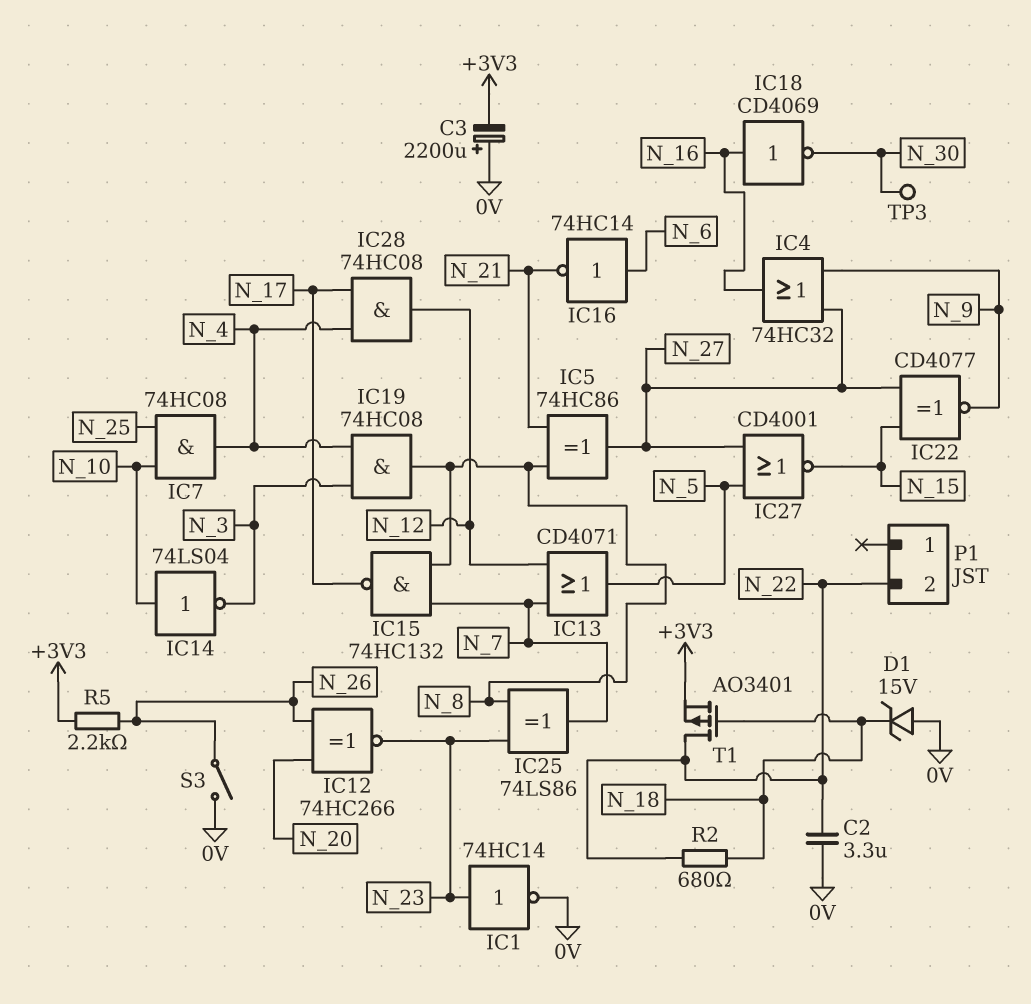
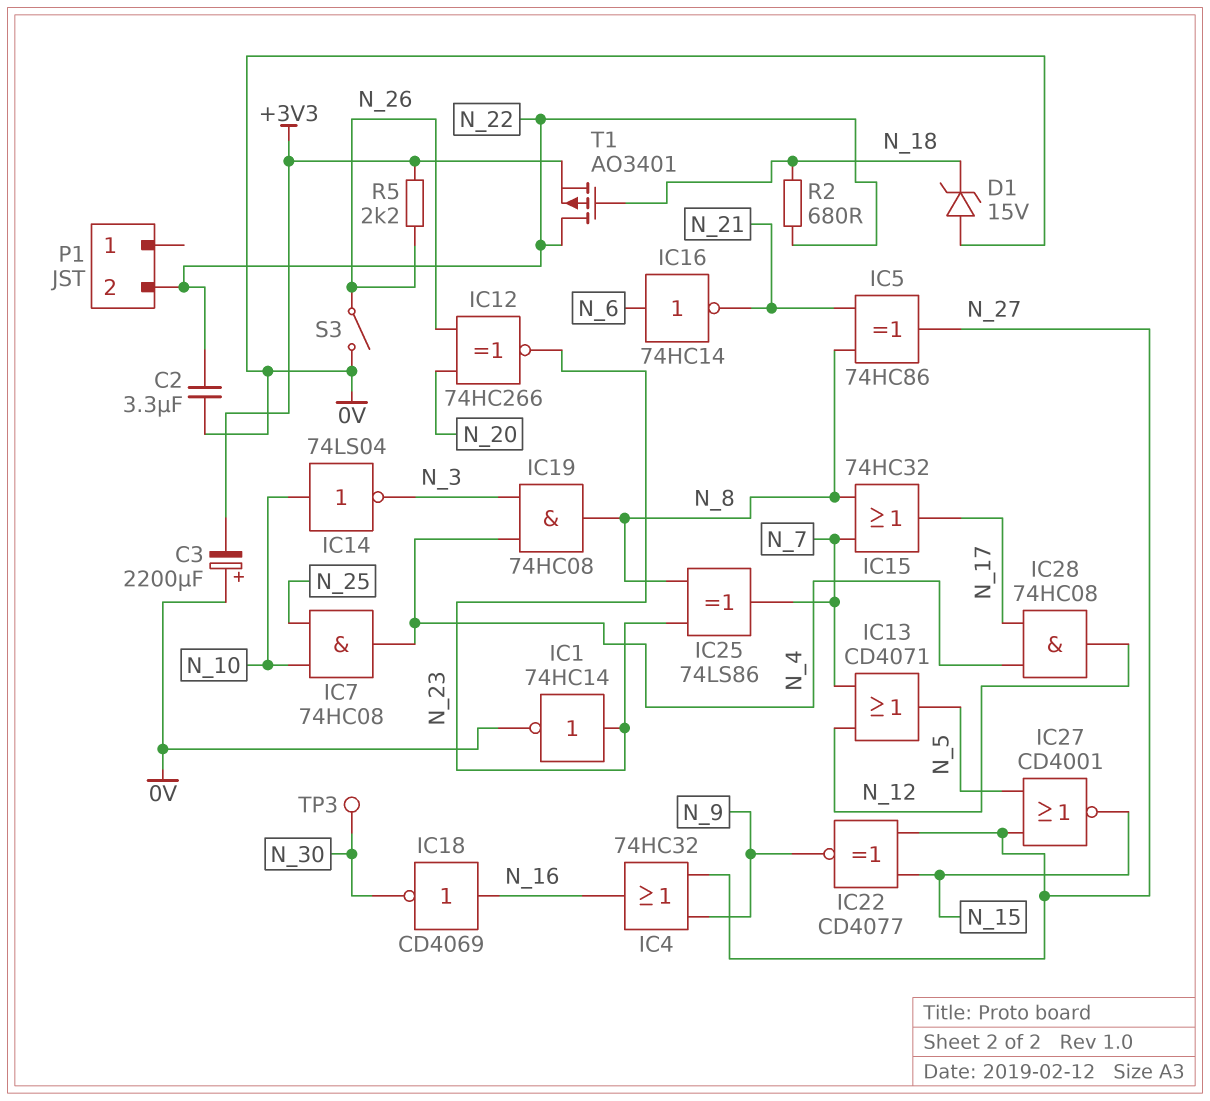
IC15: NAND 74HC132 (in N_7, in N_8, out N_17) -> OR 74HC32 (in N_7, in N_8, out N_17)

